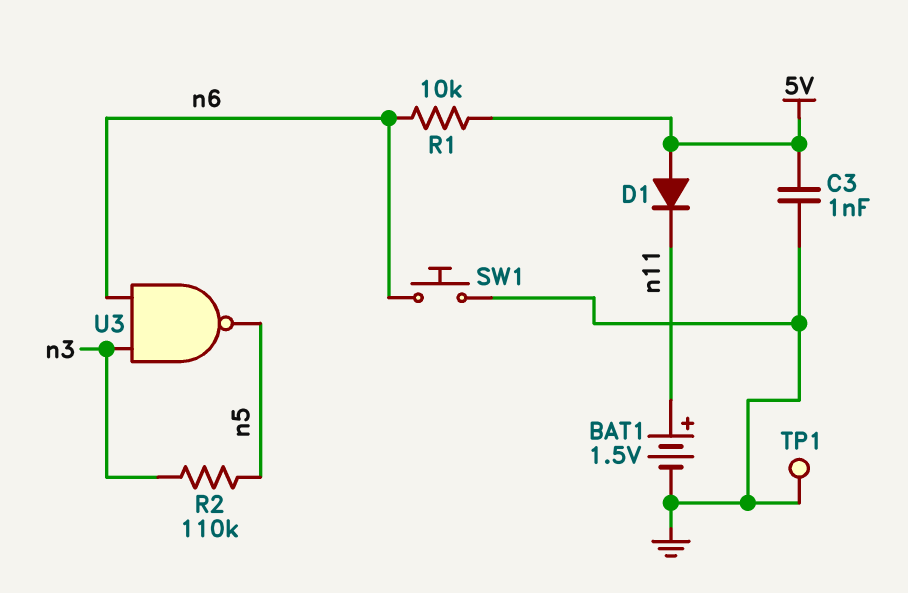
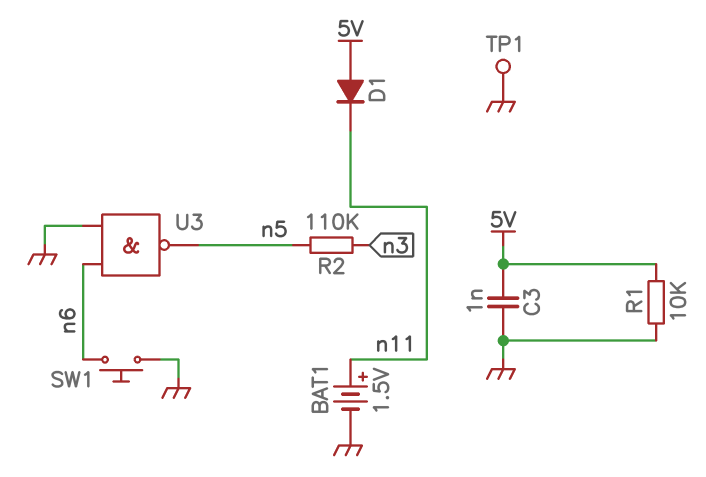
R1: 10k (5V, n6) -> 10k (5V, GND)
U3: NAND (in n3, in n6, out n5) -> NAND (in GND, in n6, out n5)

